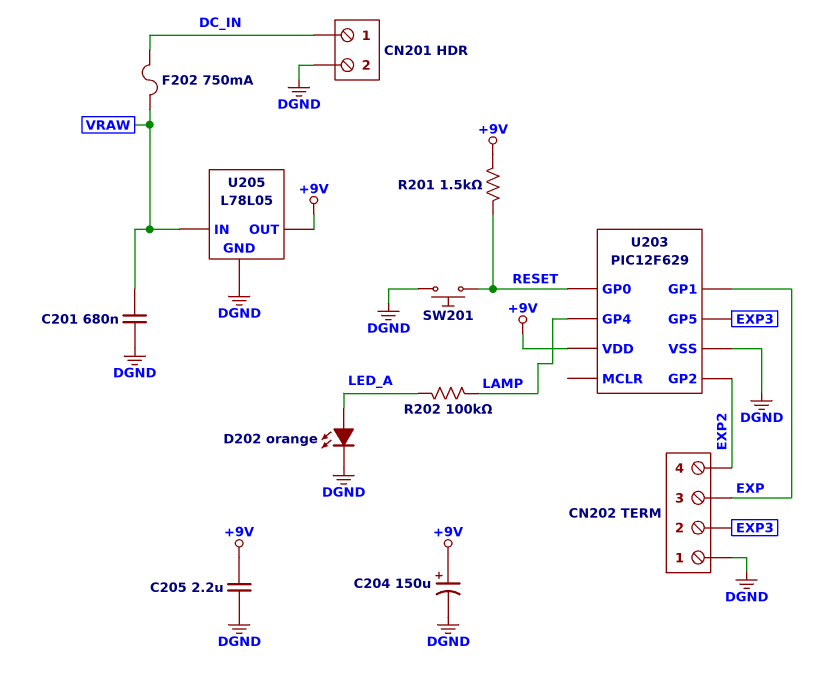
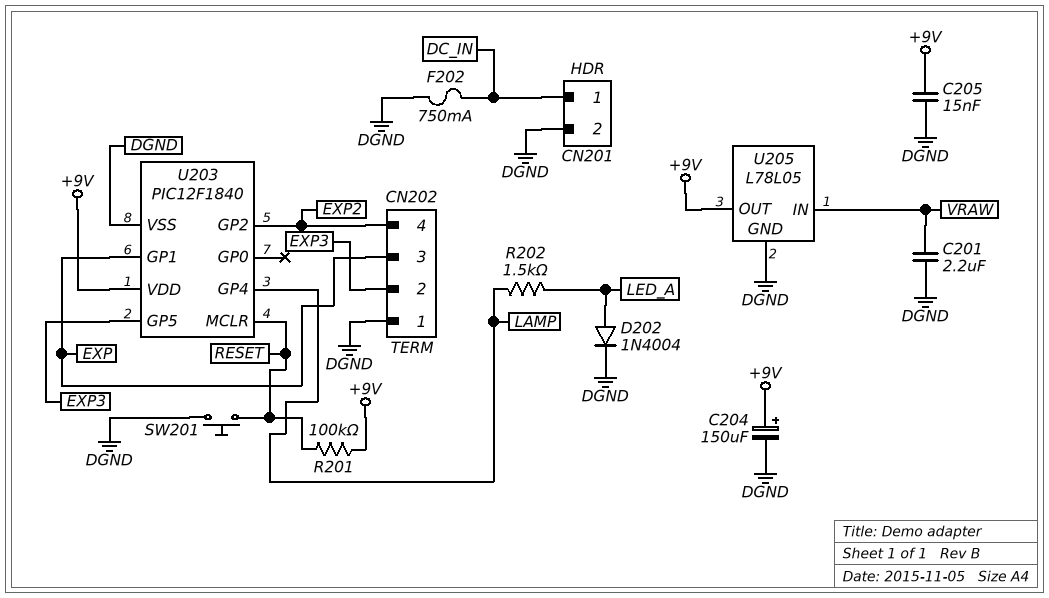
C201: 680nF (DGND, VRAW) -> 2.2uF (DGND, VRAW)
C205: 2.2uF (+9V, DGND) -> 15nF (+9V, DGND)
D202: LED orange (A LED_A, K DGND) -> diode 1N4004 (A LED_A, K DGND)
F202: 750mA (DC_IN, VRAW) -> 750mA (DC_IN, DGND)
R201: 1.5k (+9V, RESET) -> 100k (+9V, RESET)
R202: 100k (LAMP, LED_A) -> 1.5k (LAMP, LED_A)
U203: PIC12F629 -> PIC12F1840
U203 pin GP0: RESET -> none
U203 pin MCLR: none -> RESET

